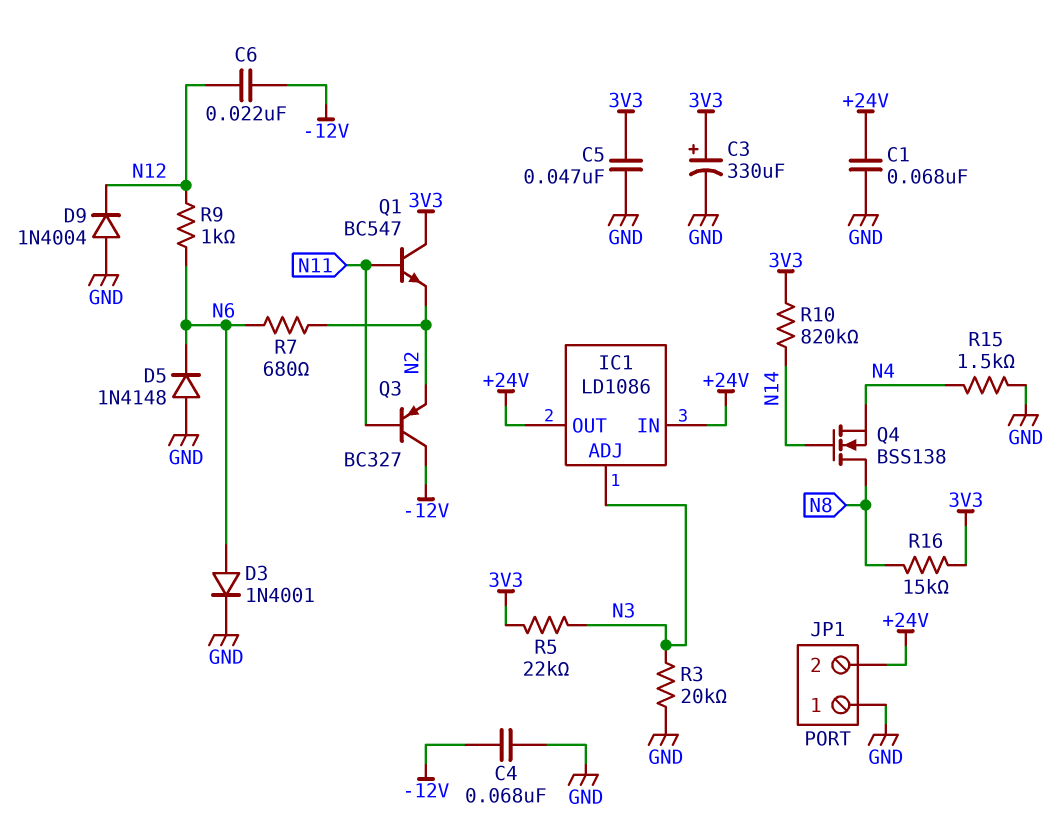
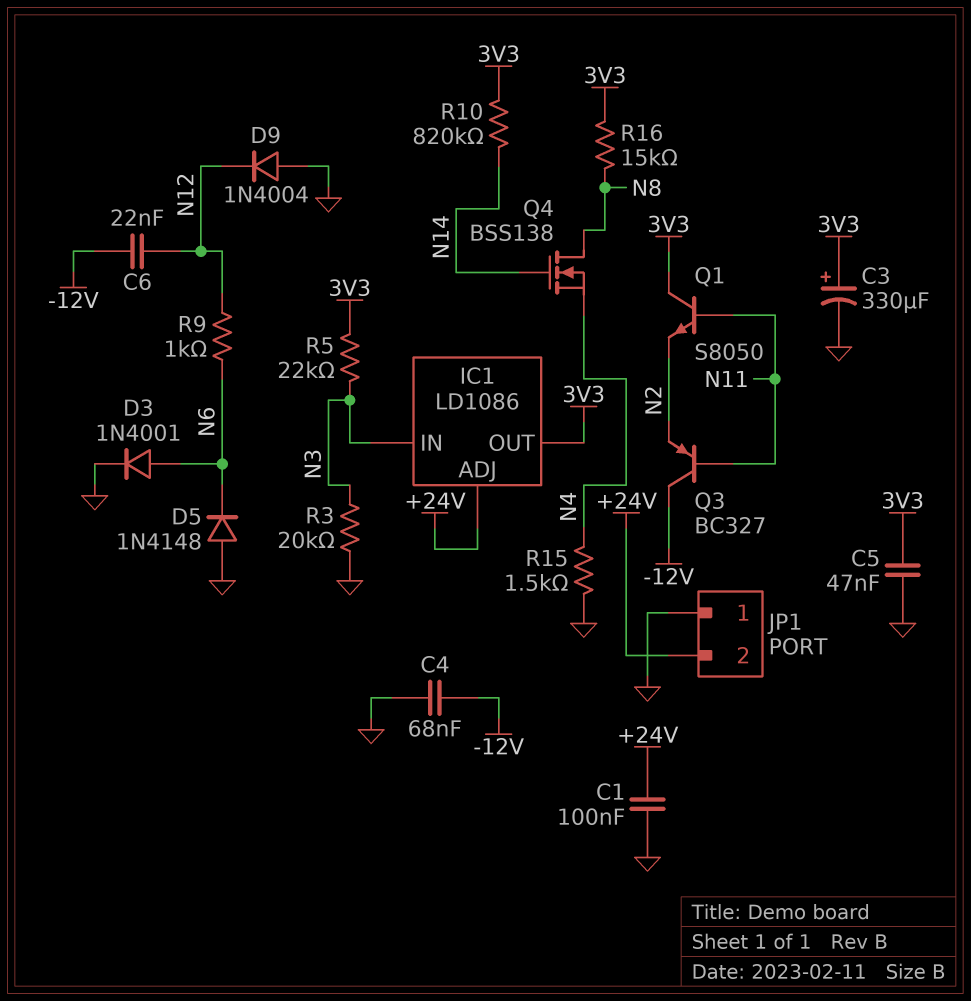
C1: 68nF (+24V, GND) -> 100nF (+24V, GND)
IC1 pin ADJ: N3 -> +24V
IC1 pin IN: +24V -> N3
IC1 pin OUT: +24V -> 3V3
Q1: NPN BC547 (B N11, C 3V3, E N2) -> NPN S8050 (B N11, C 3V3, E N2)
R7: 680 (N2, N6) -> none

